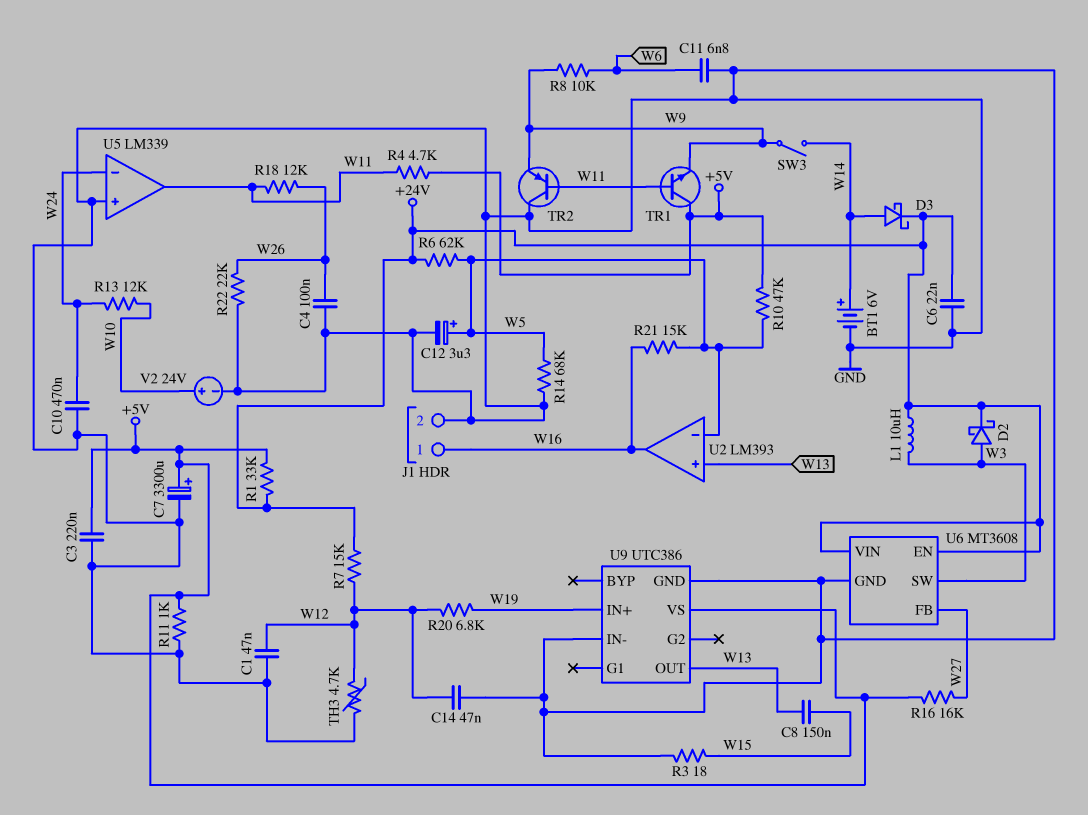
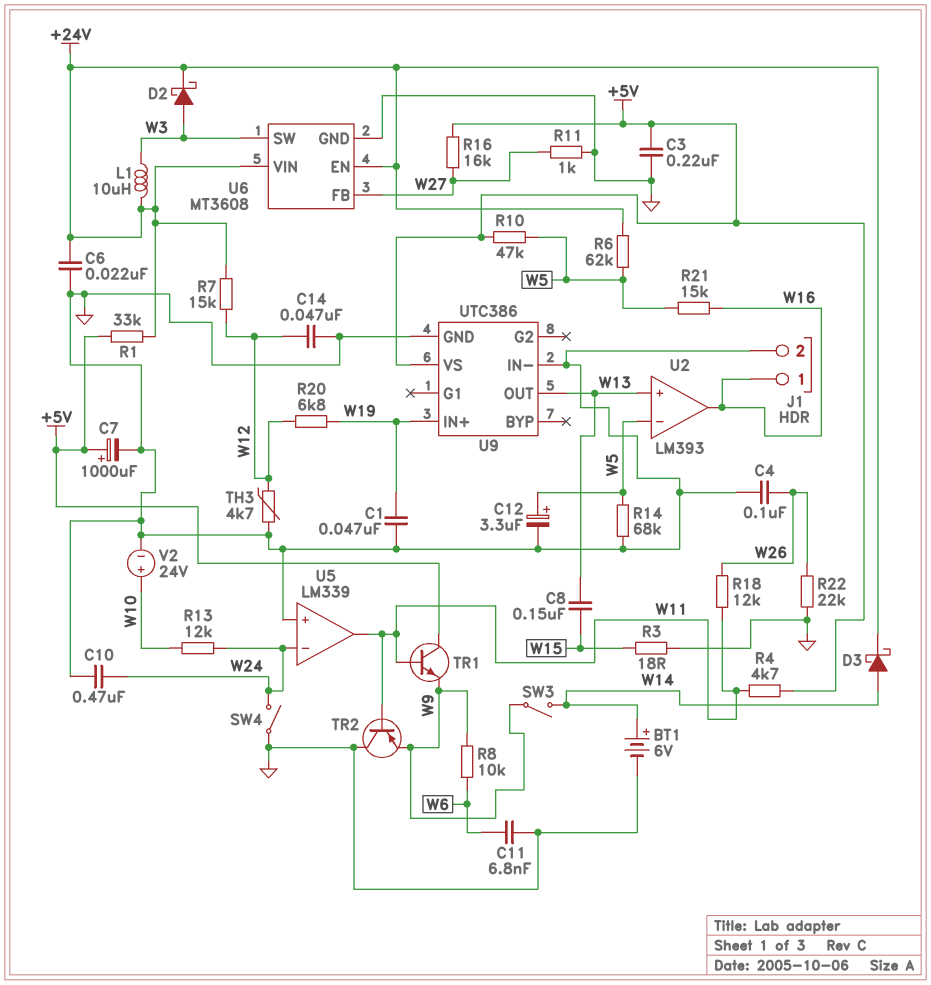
C1: 47nF (GND, W12) -> 47nF (GND, W19)
C7: 3300uF (plus +5V, minus GND) -> 1000uF (plus +5V, minus GND)
R11: 1k (+5V, GND) -> 1k (GND, W27)
SW4: none -> switch (GND, W24)

